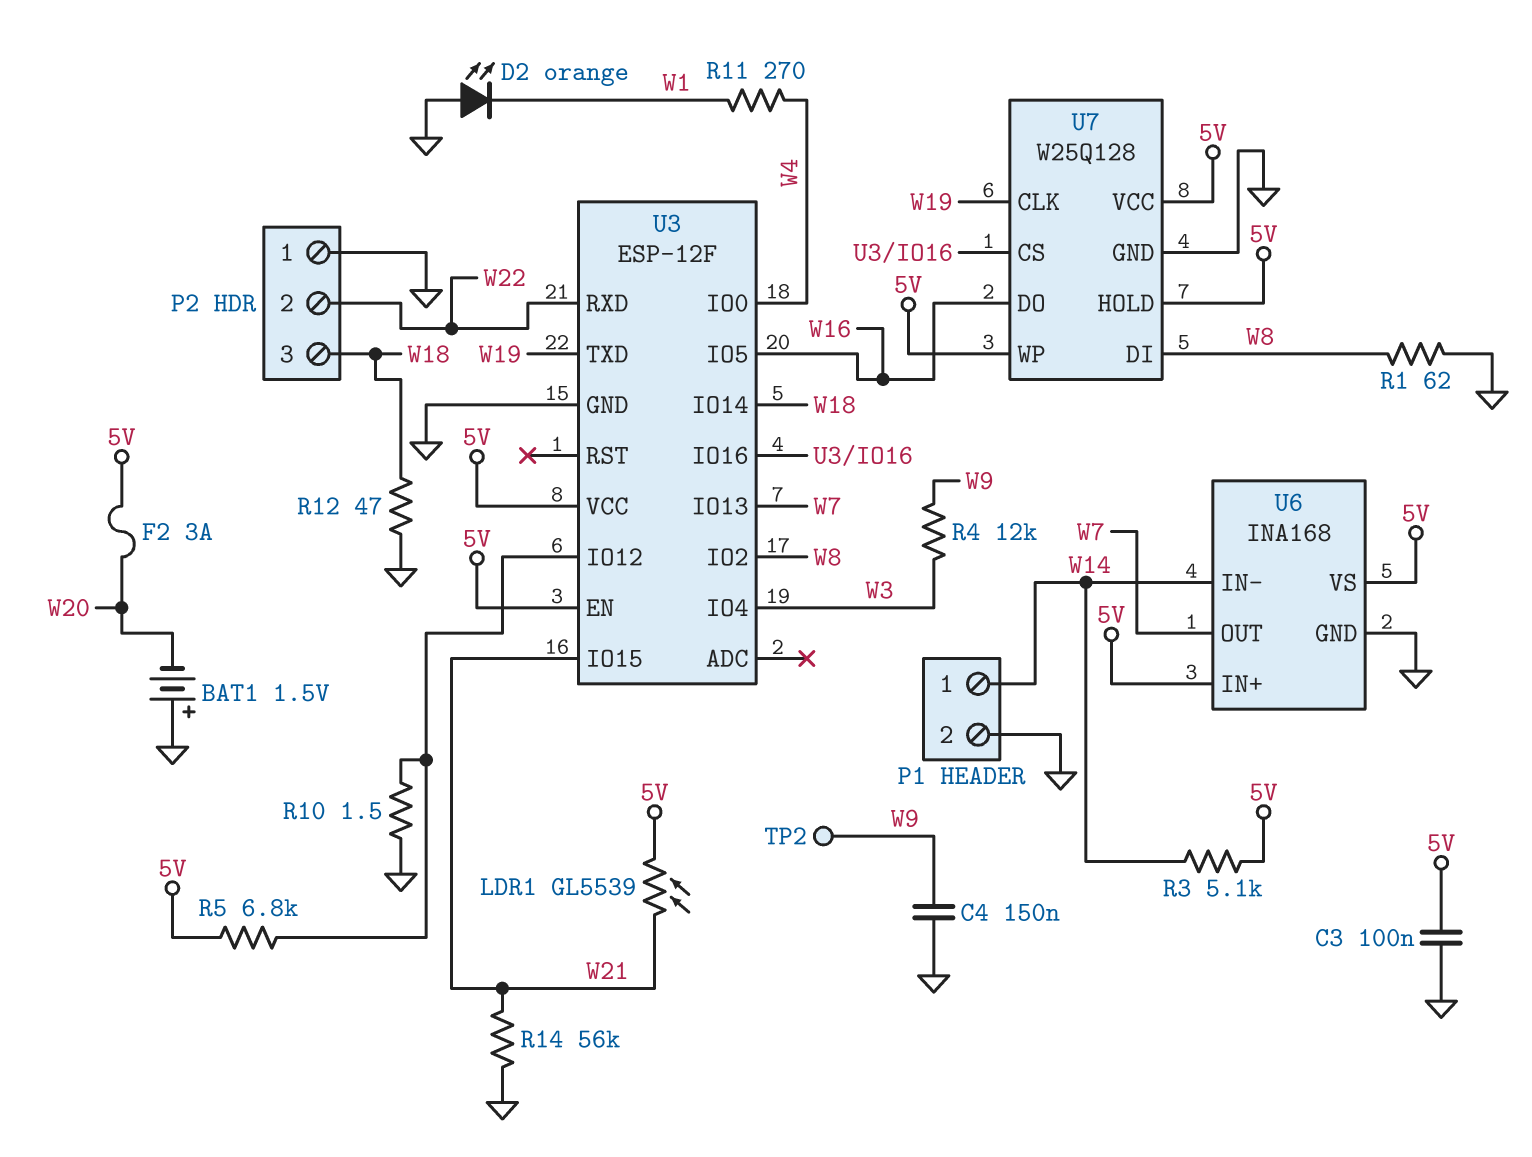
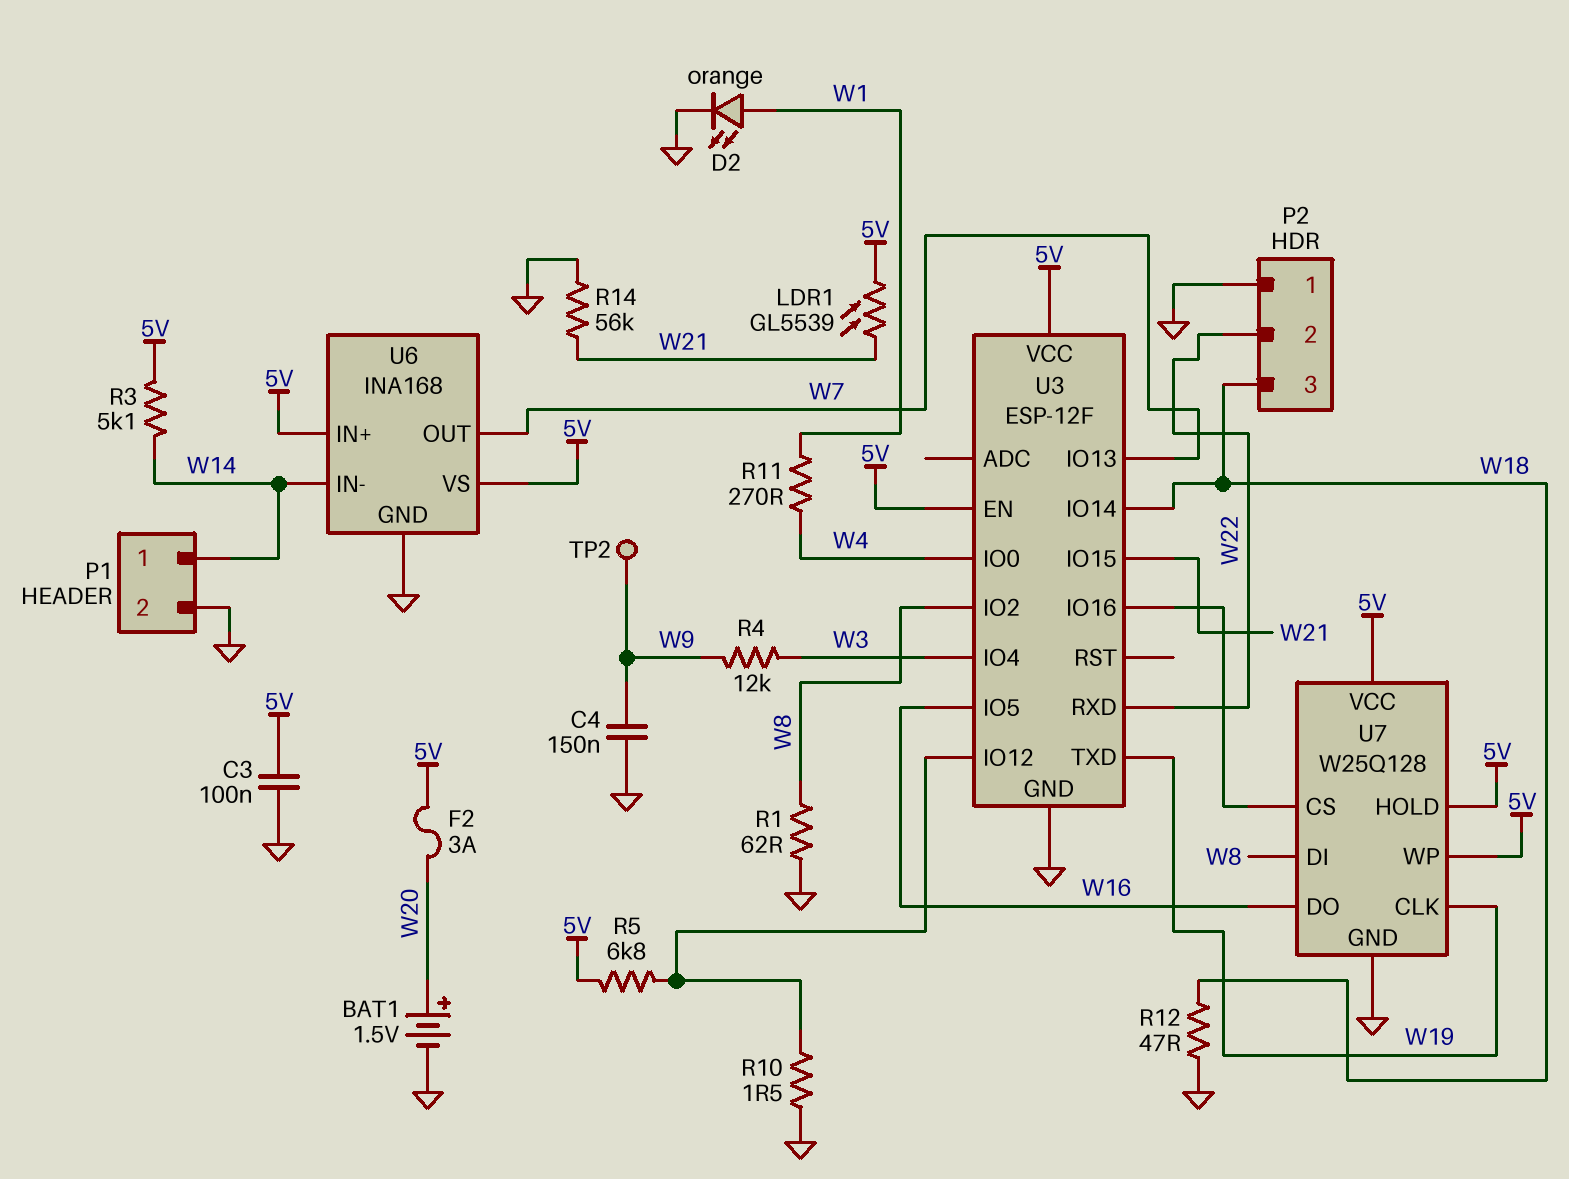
BAT1: 1.5V (plus GND, minus W20) -> 1.5V (plus W20, minus GND)
D2: LED orange (A GND, K W1) -> LED orange (A W1, K GND)

